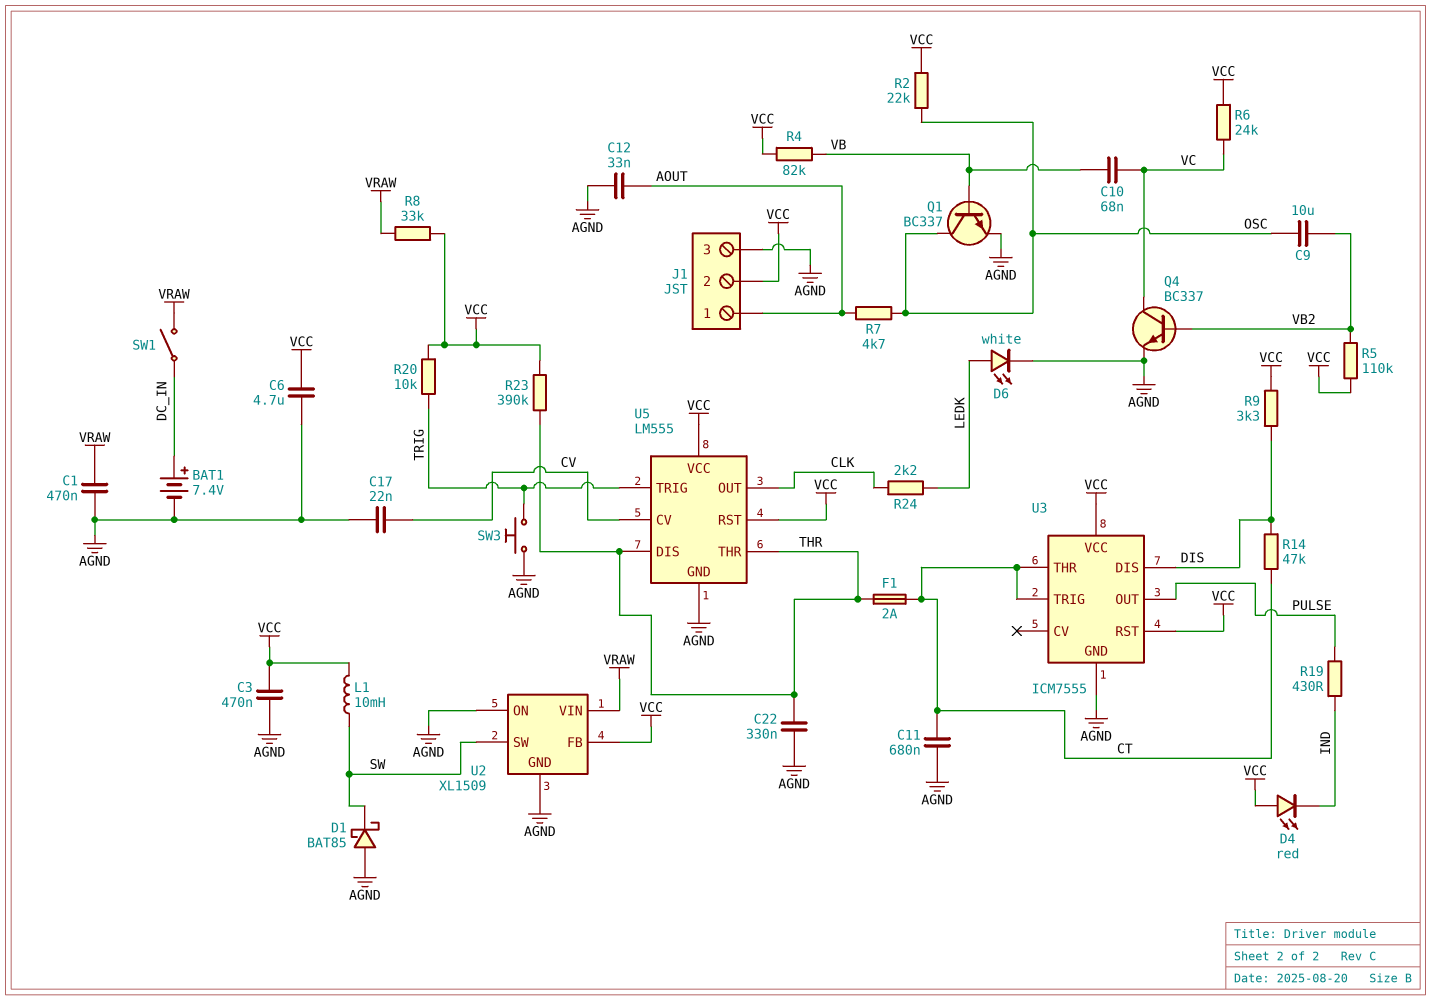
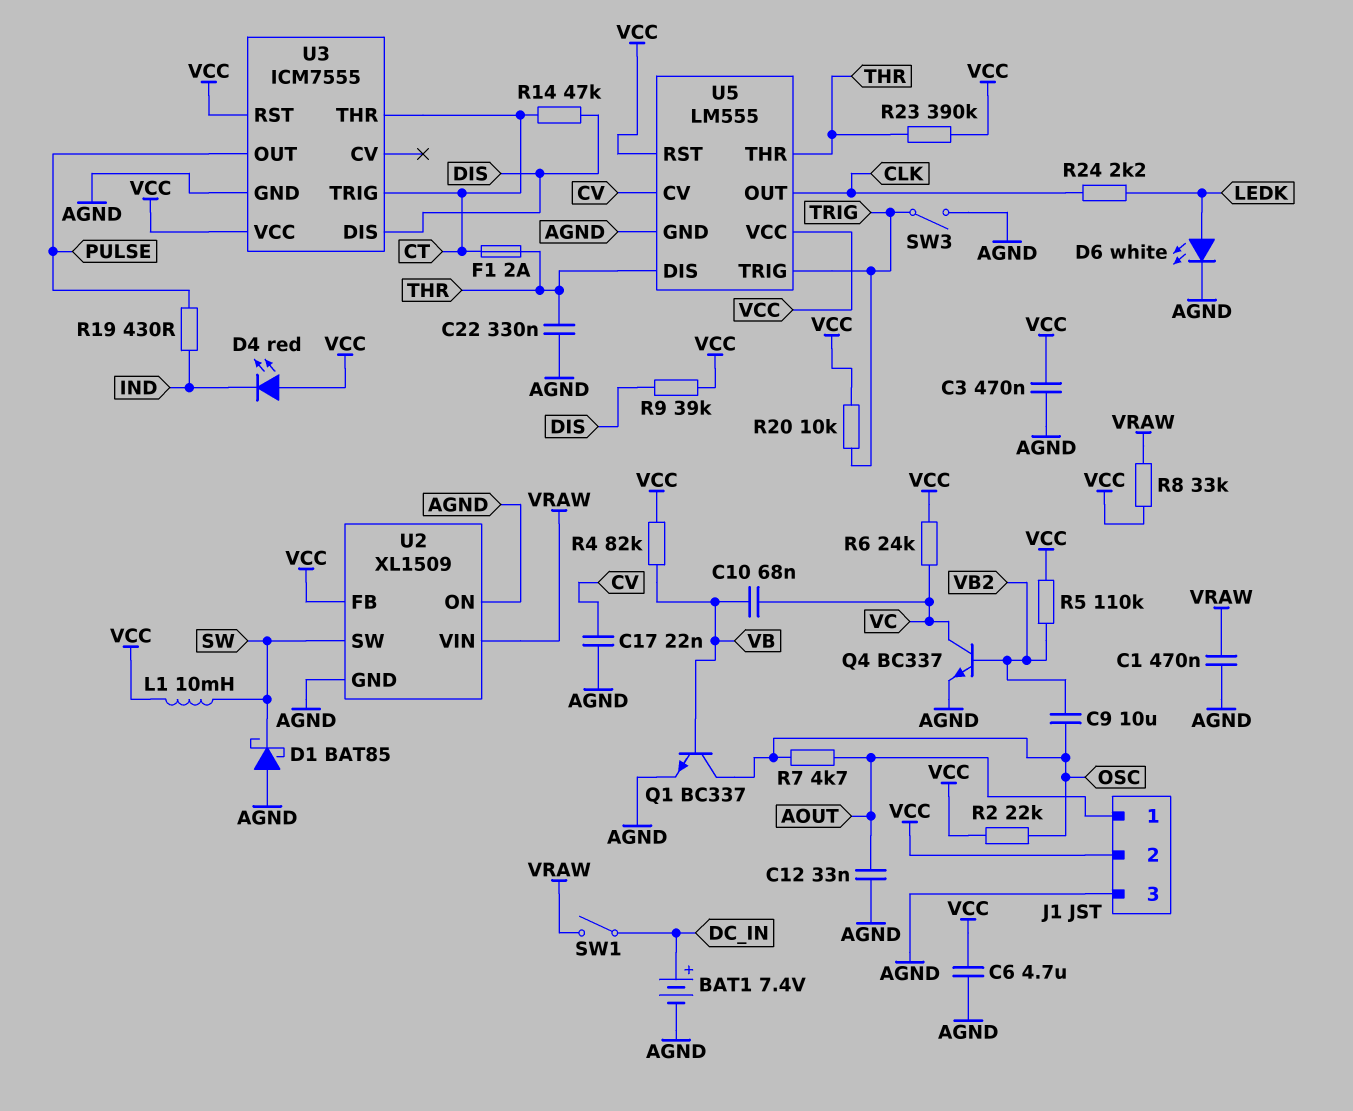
C11: 680nF (AGND, CT) -> none
R9: 3.3k (DIS, VCC) -> 39k (DIS, VCC)
SW3: button (AGND, TRIG) -> switch (AGND, TRIG)

